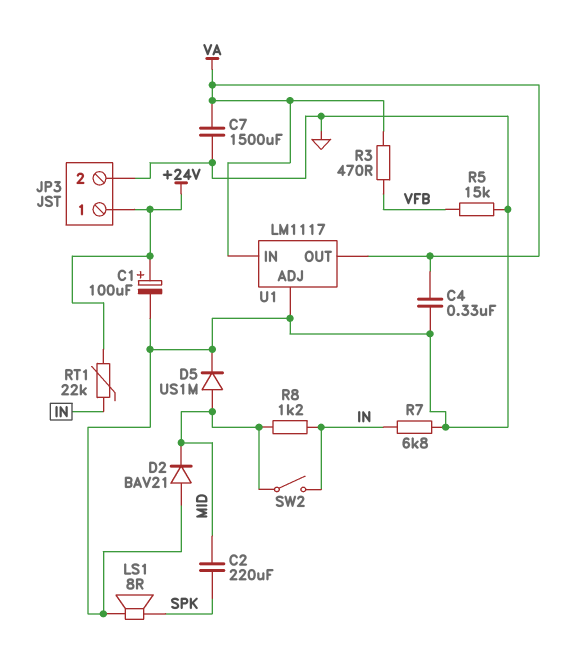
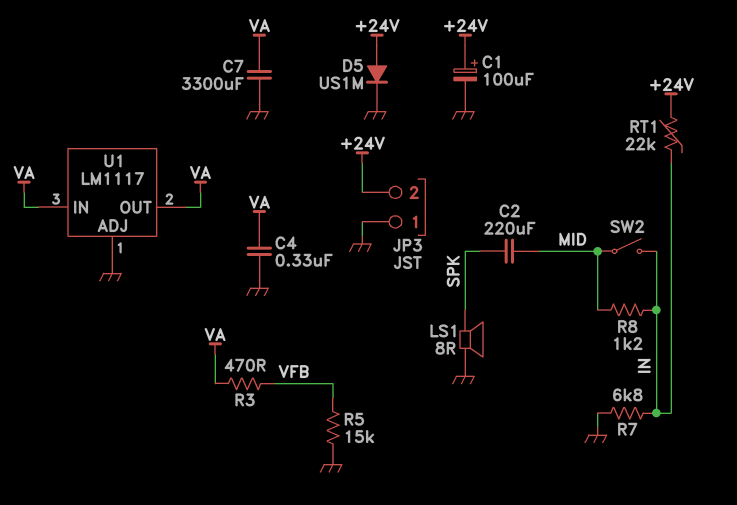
C7: 1500uF (GND, VA) -> 3300uF (GND, VA)
D2: diode BAV21 (A GND, K MID) -> none
D5: diode US1M (A MID, K GND) -> diode US1M (A +24V, K GND)
JP3 pin 1: +24V -> GND
JP3 pin 2: GND -> +24V

